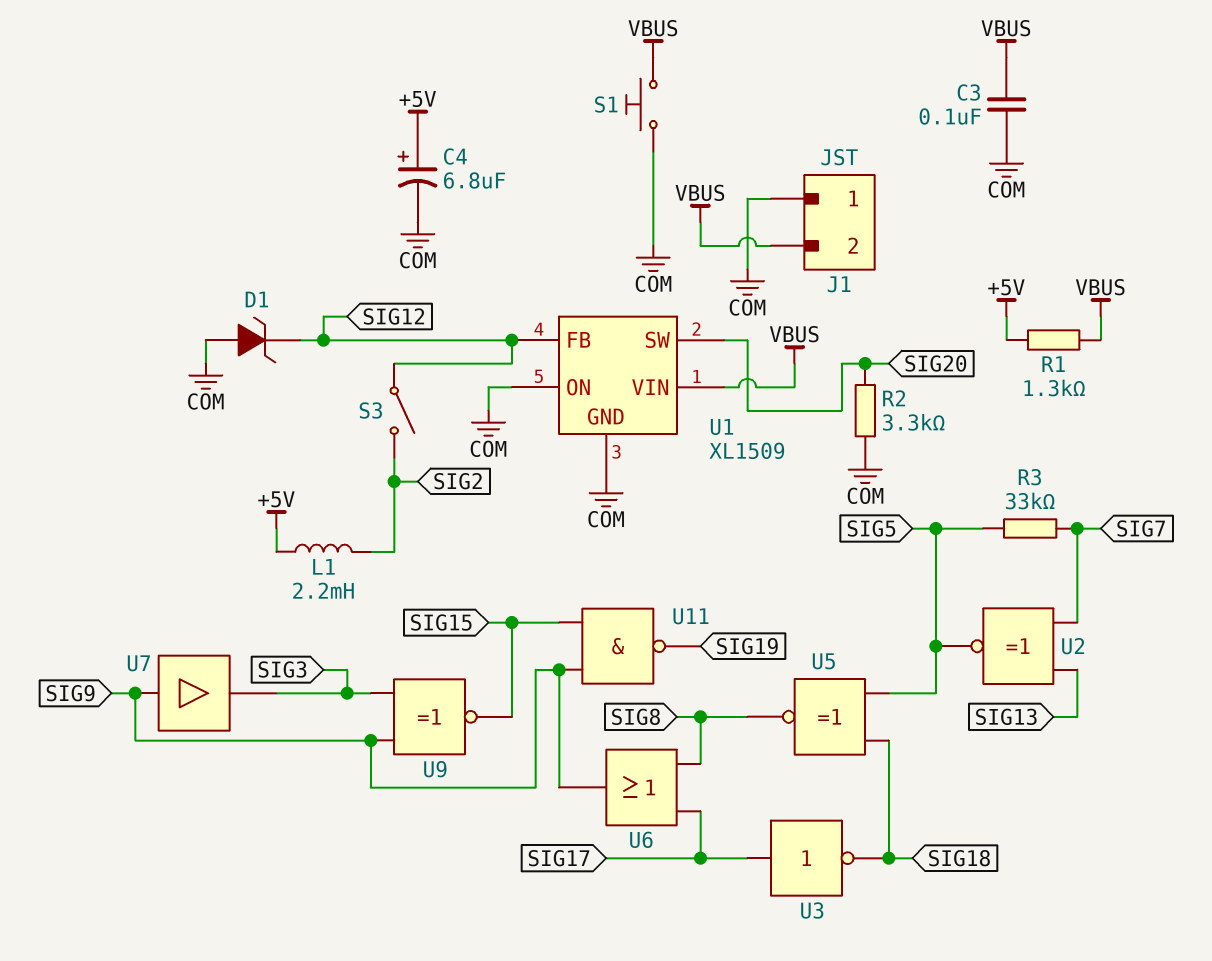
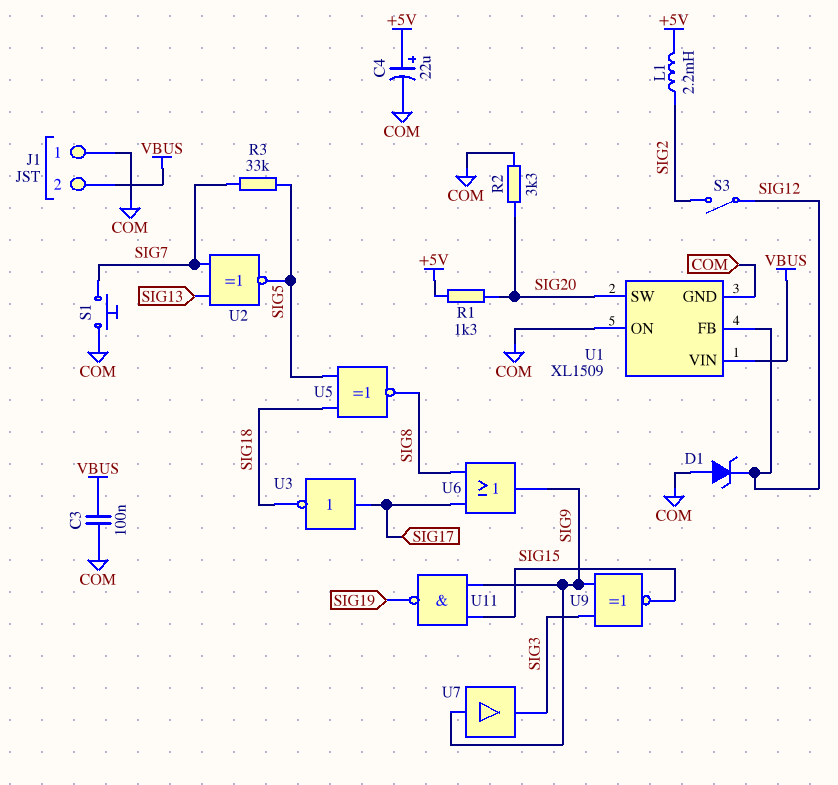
C4: 6.8uF (plus +5V, minus COM) -> 22uF (plus +5V, minus COM)
R1: 1.3k (+5V, VBUS) -> 1.3k (+5V, SIG20)
S1: button (COM, VBUS) -> button (COM, SIG7)

